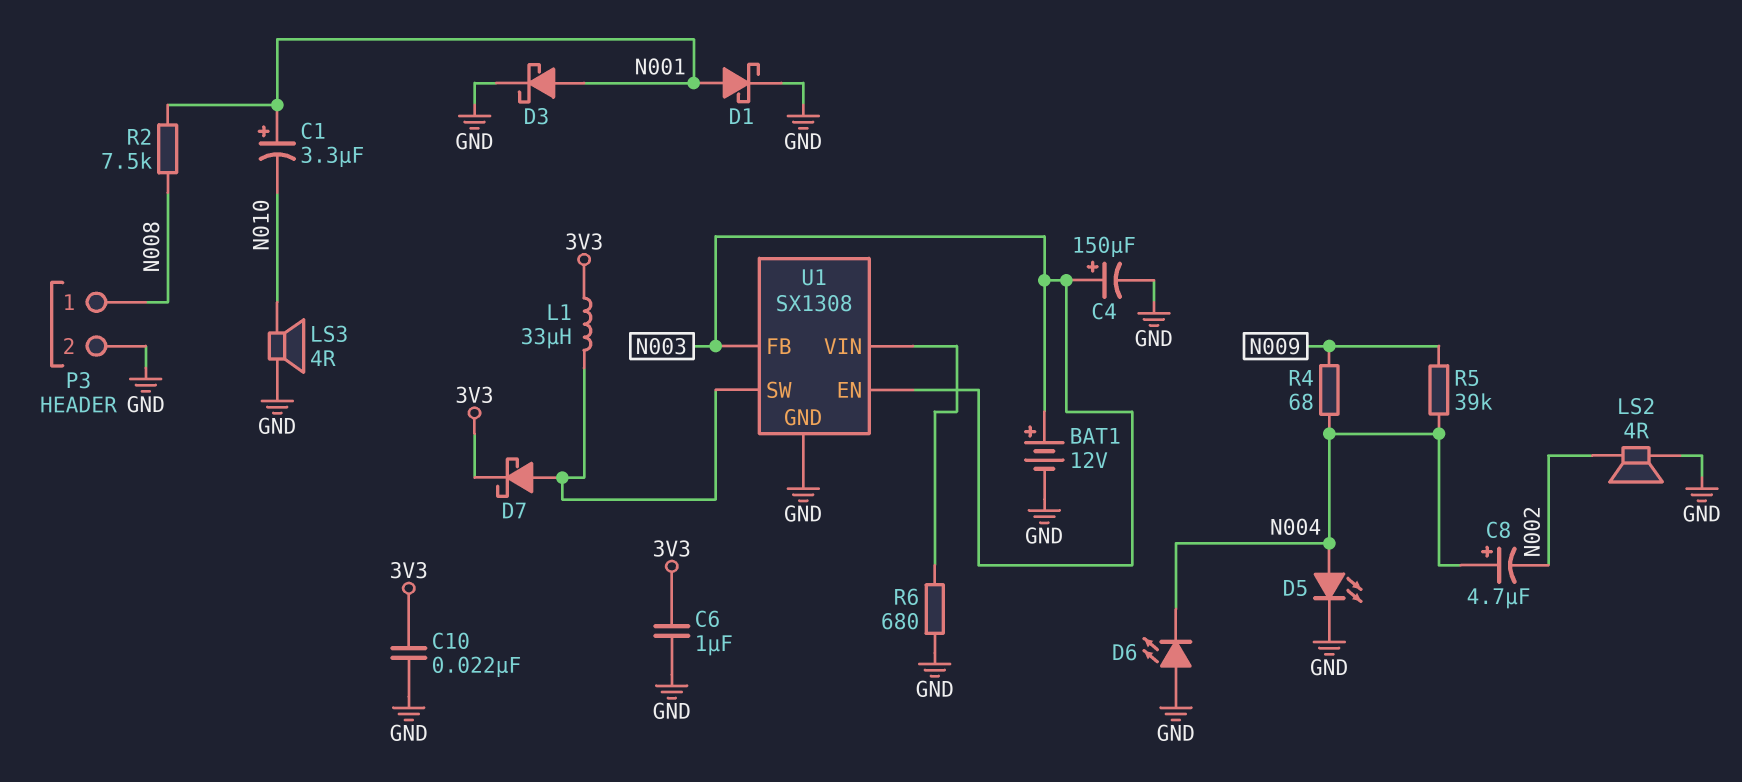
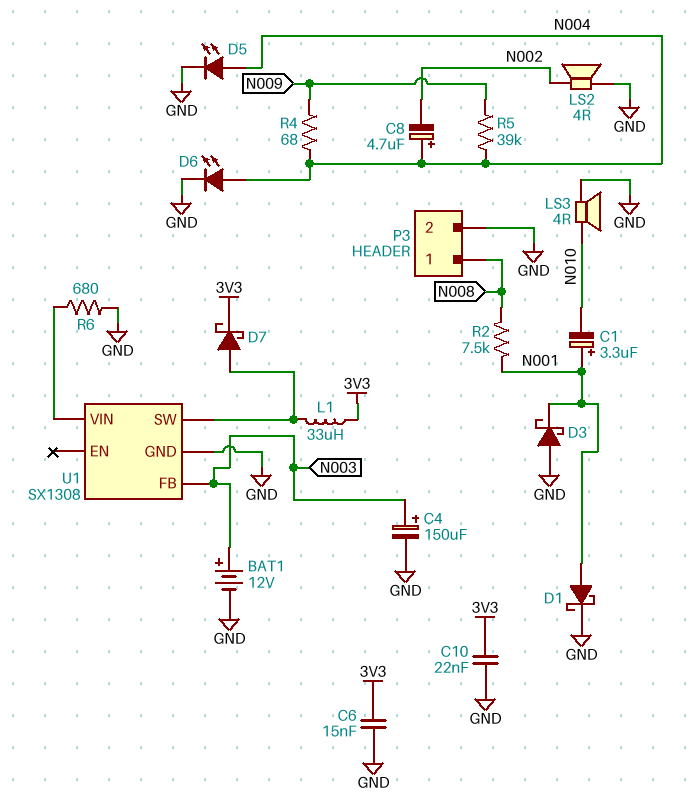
C6: 1uF (3V3, GND) -> 15nF (3V3, GND)
D3: schottky (A N001, K GND) -> schottky (A GND, K N001)
D6: LED (A GND, K N004) -> LED (A N004, K GND)
U1 pin EN: N003 -> none

